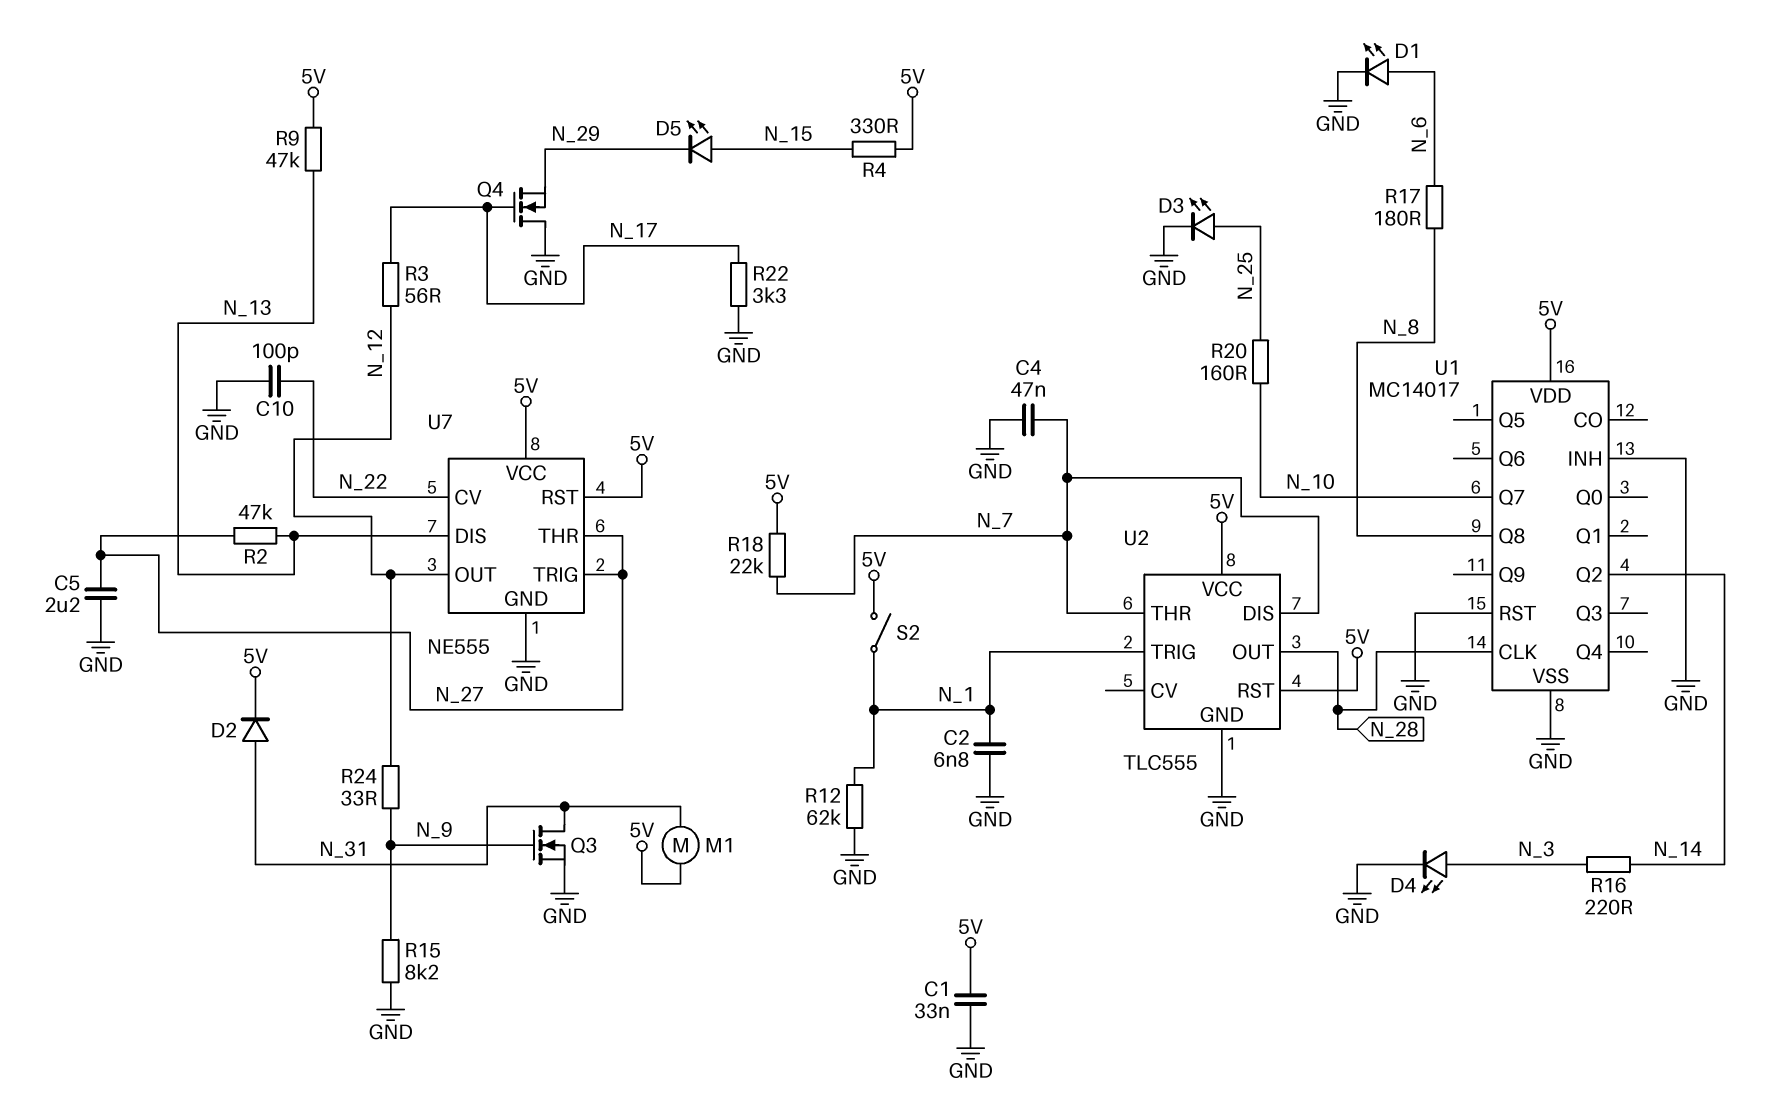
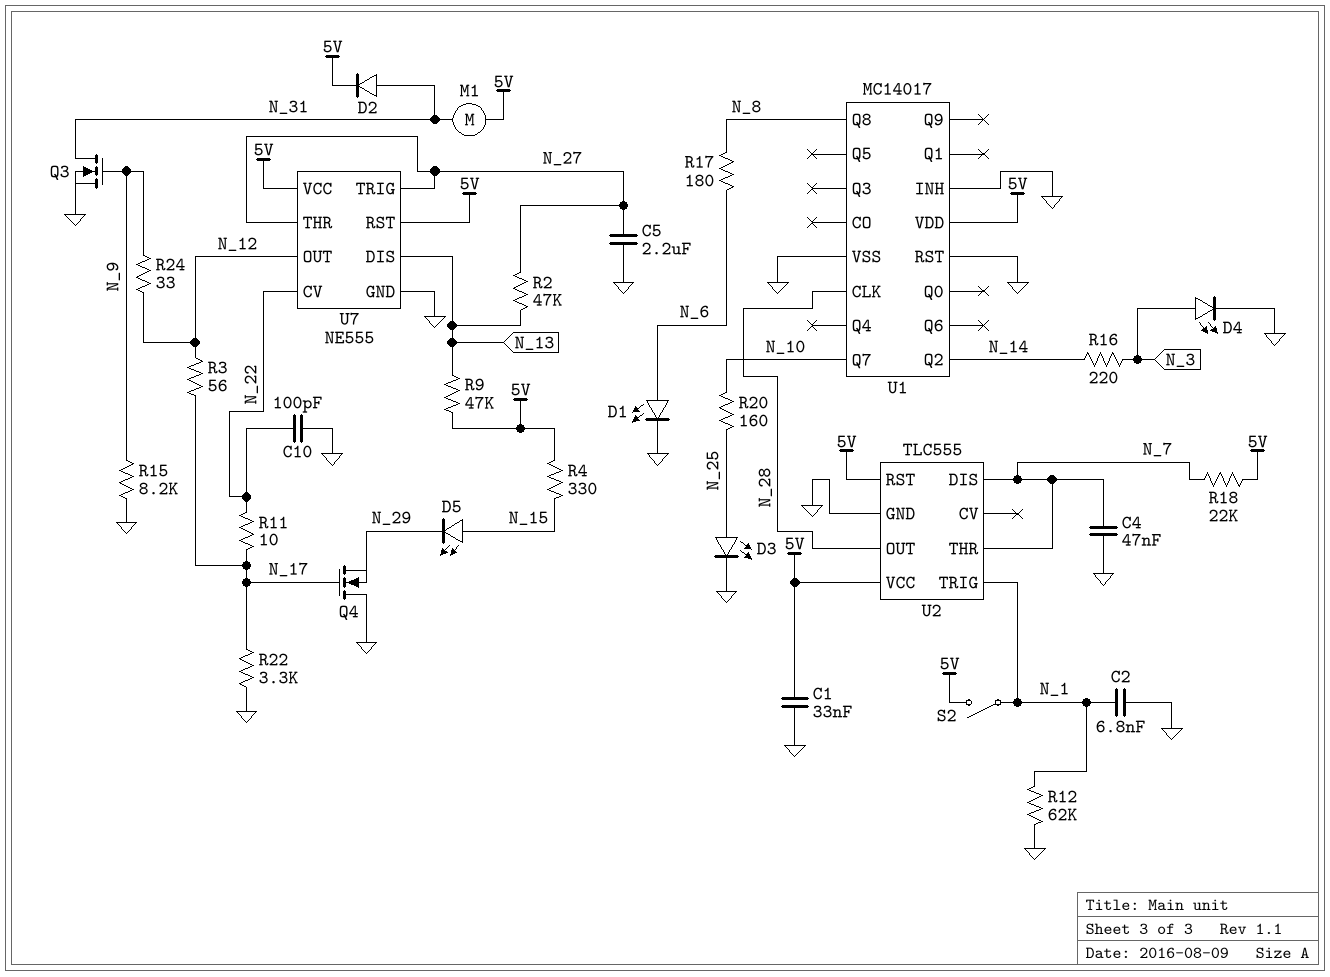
R11: none -> 10 (N_17, N_22)

